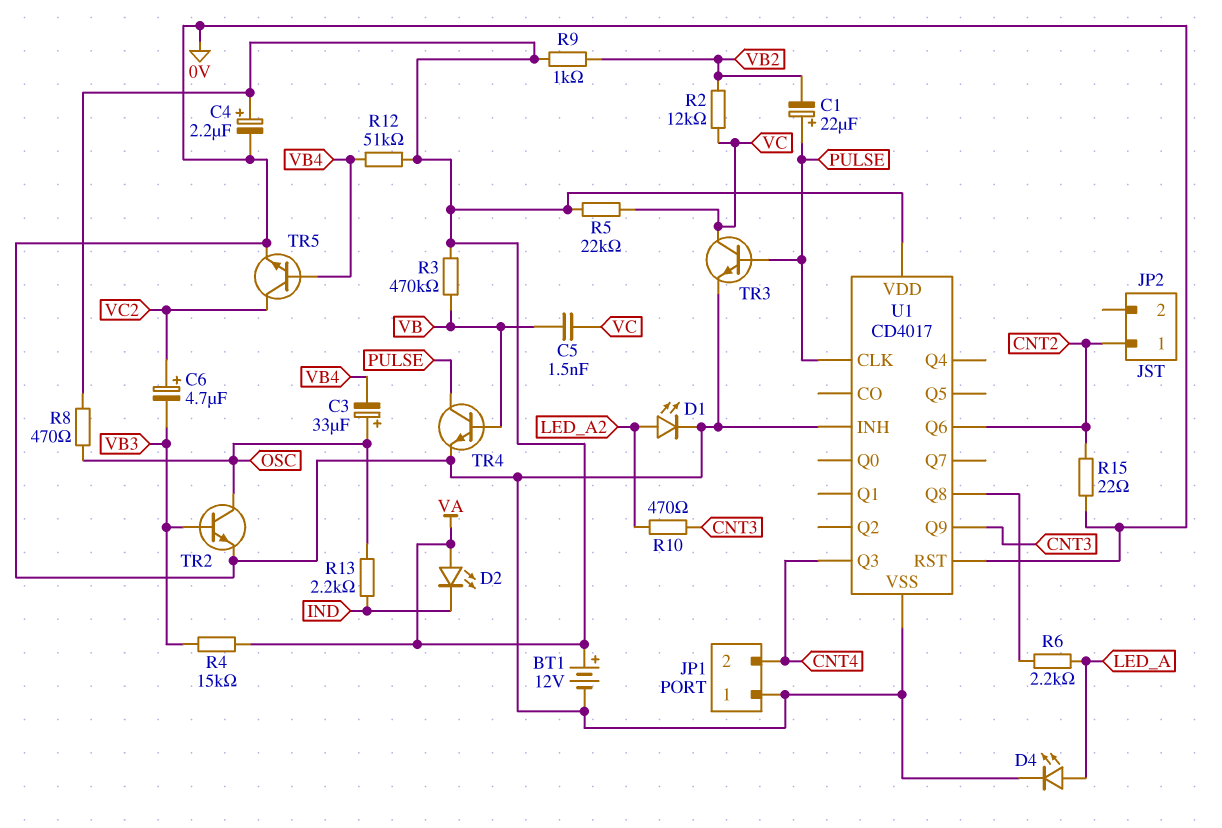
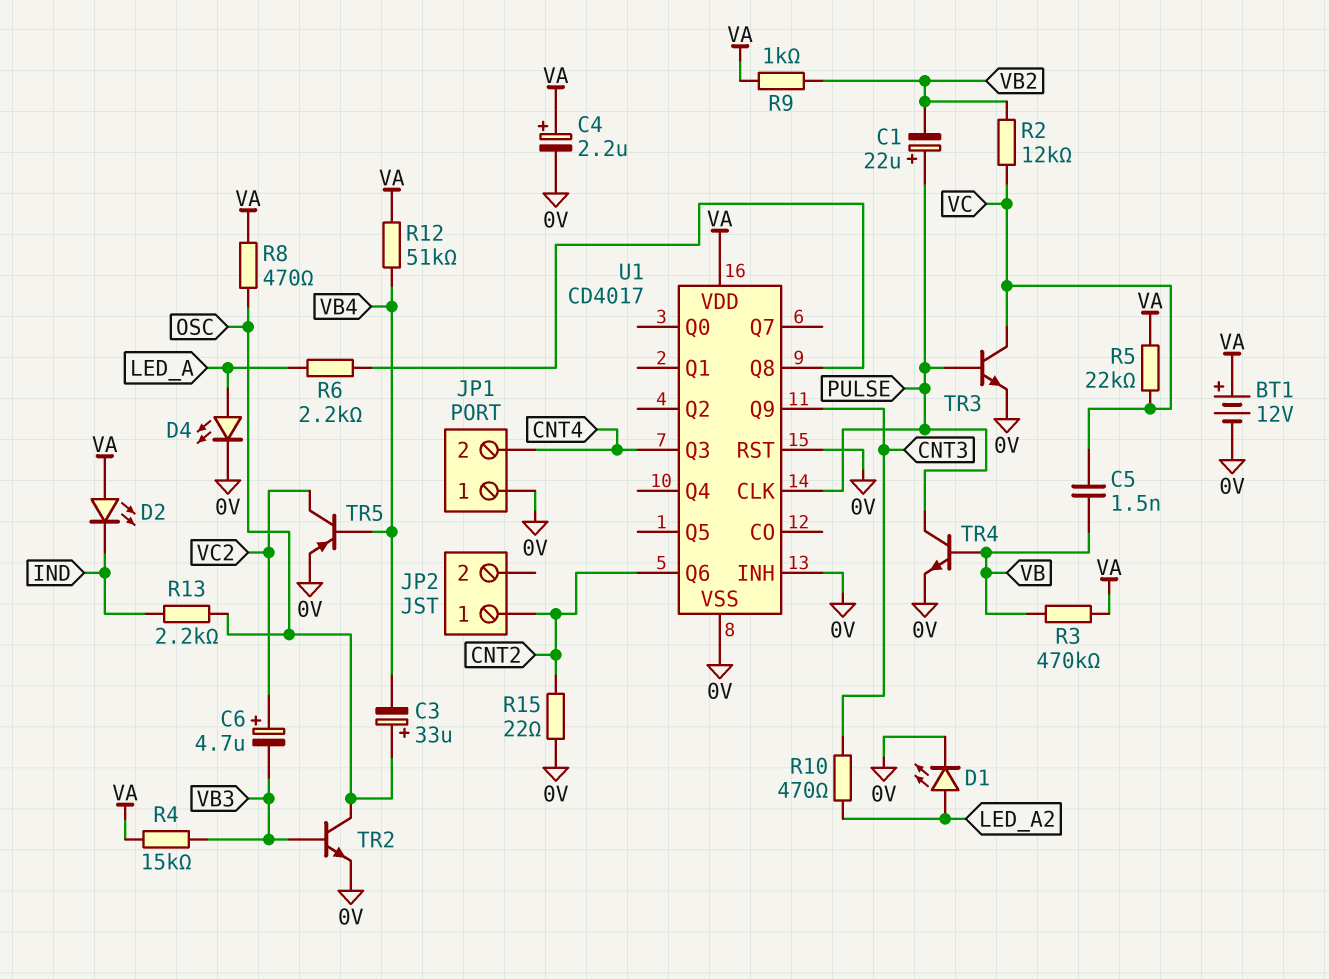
TR5: NPN (B VB4, C VC2, E 0V) -> PNP (B VB4, C VC2, E 0V)

